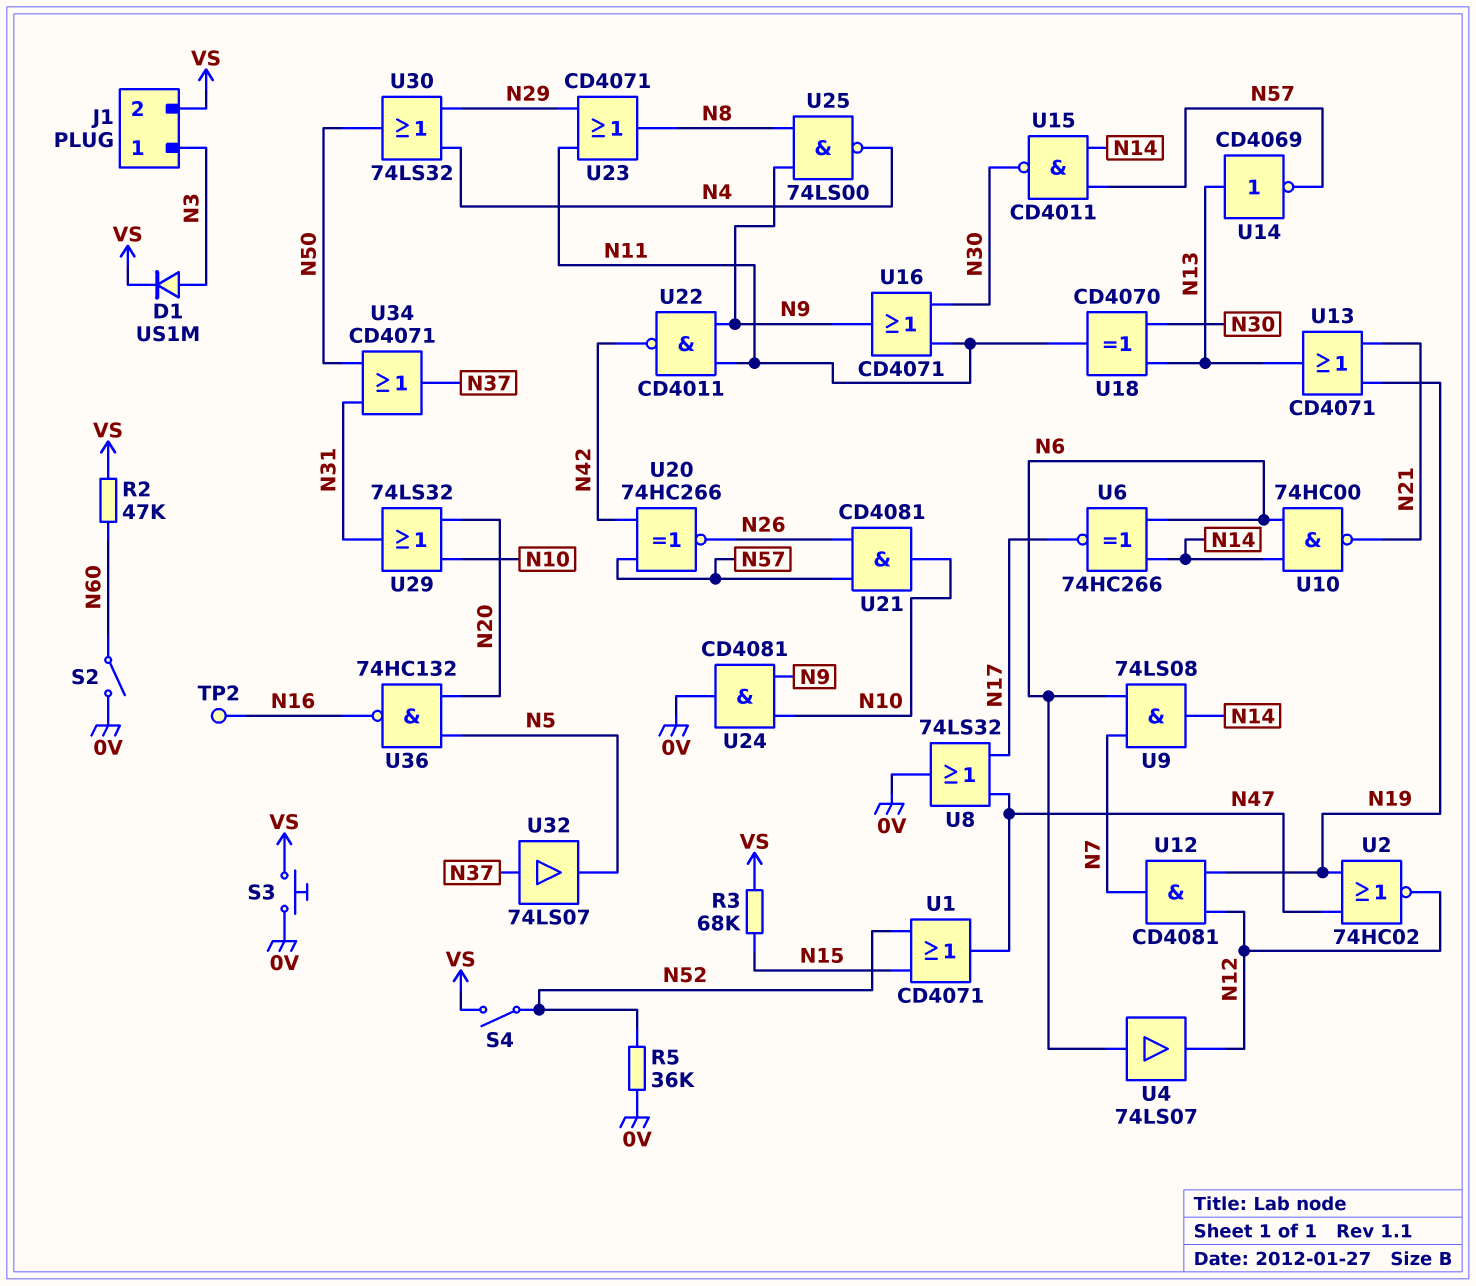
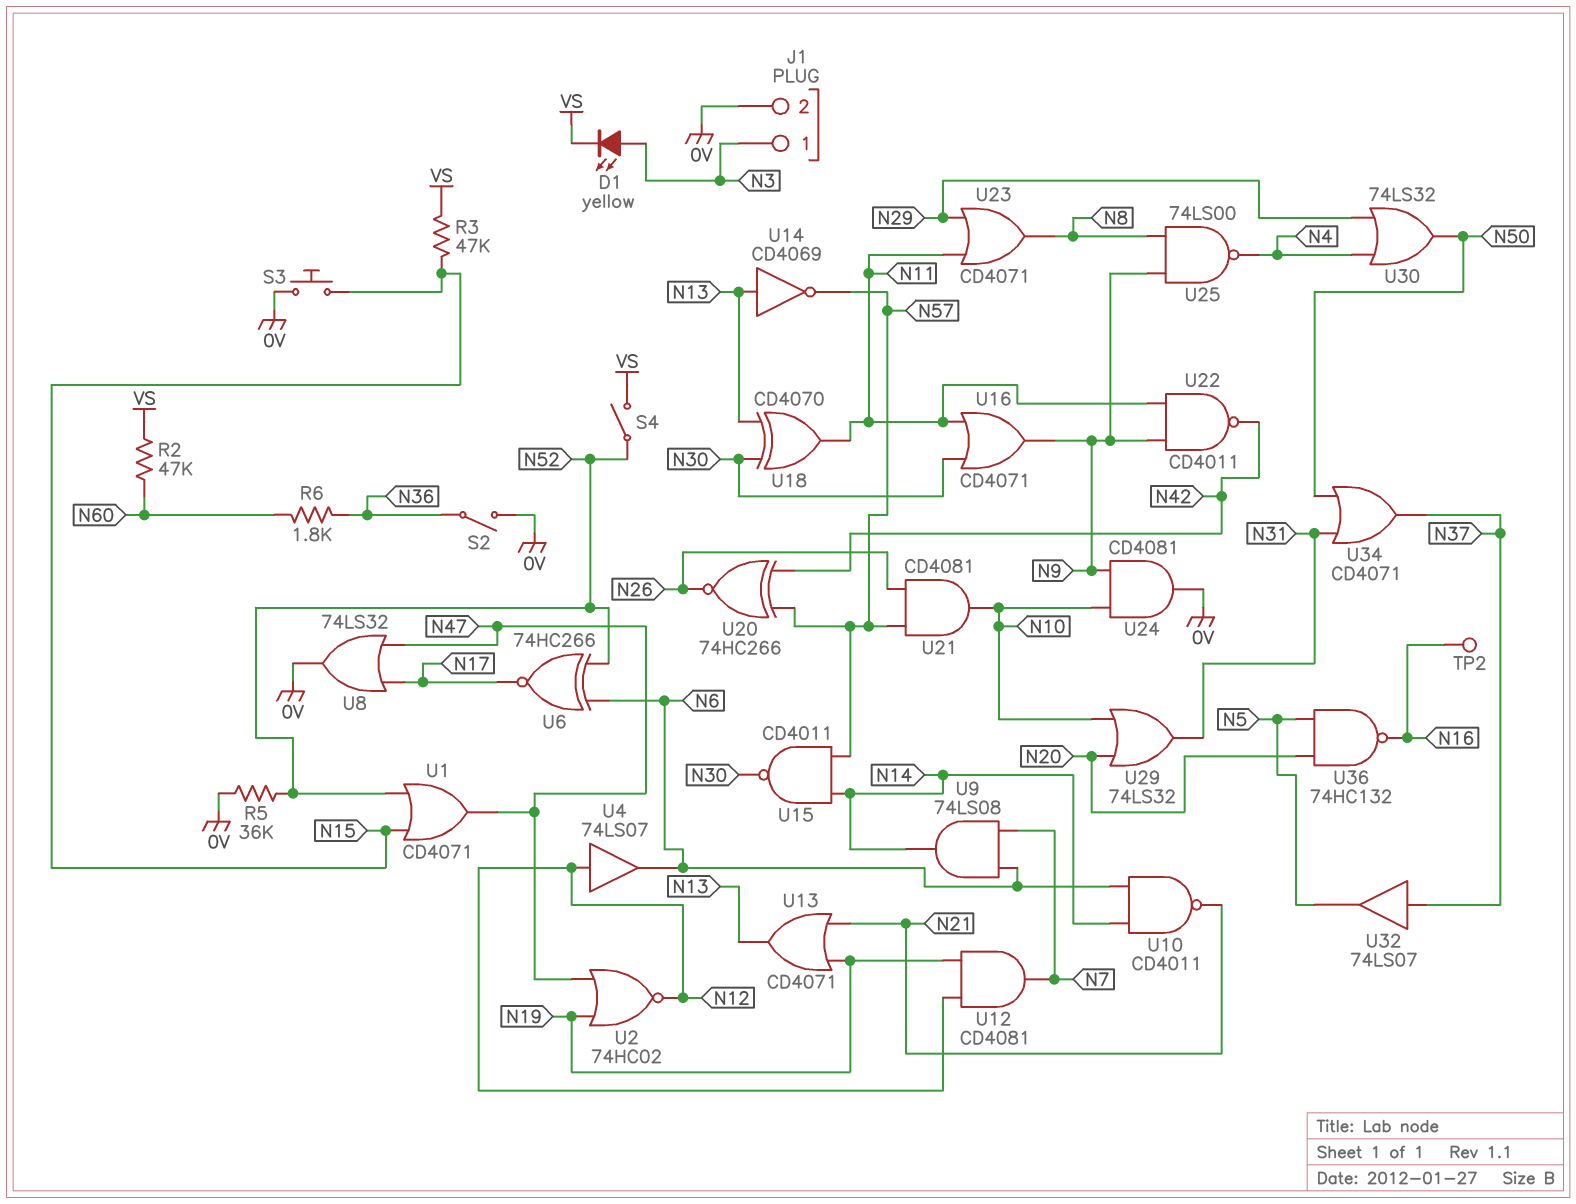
D1: diode US1M (A N3, K VS) -> LED yellow (A N3, K VS)
J1 pin 2: VS -> 0V
R3: 68k (N15, VS) -> 47k (N15, VS)
R6: none -> 1.8k (N36, N60)
S2: switch (0V, N60) -> switch (0V, N36)
S3: button (0V, VS) -> button (0V, N15)
U4: buffer 74LS07 (in N6, out N12) -> buffer 74LS07 (in N12, out N6)
U6: XNOR 74HC266 (in N6, in N14, out N17) -> XNOR 74HC266 (in N6, in N52, out N17)
U10: NAND 74HC00 (in N6, in N14, out N21) -> NAND CD4011 (in N6, in N14, out N21)

